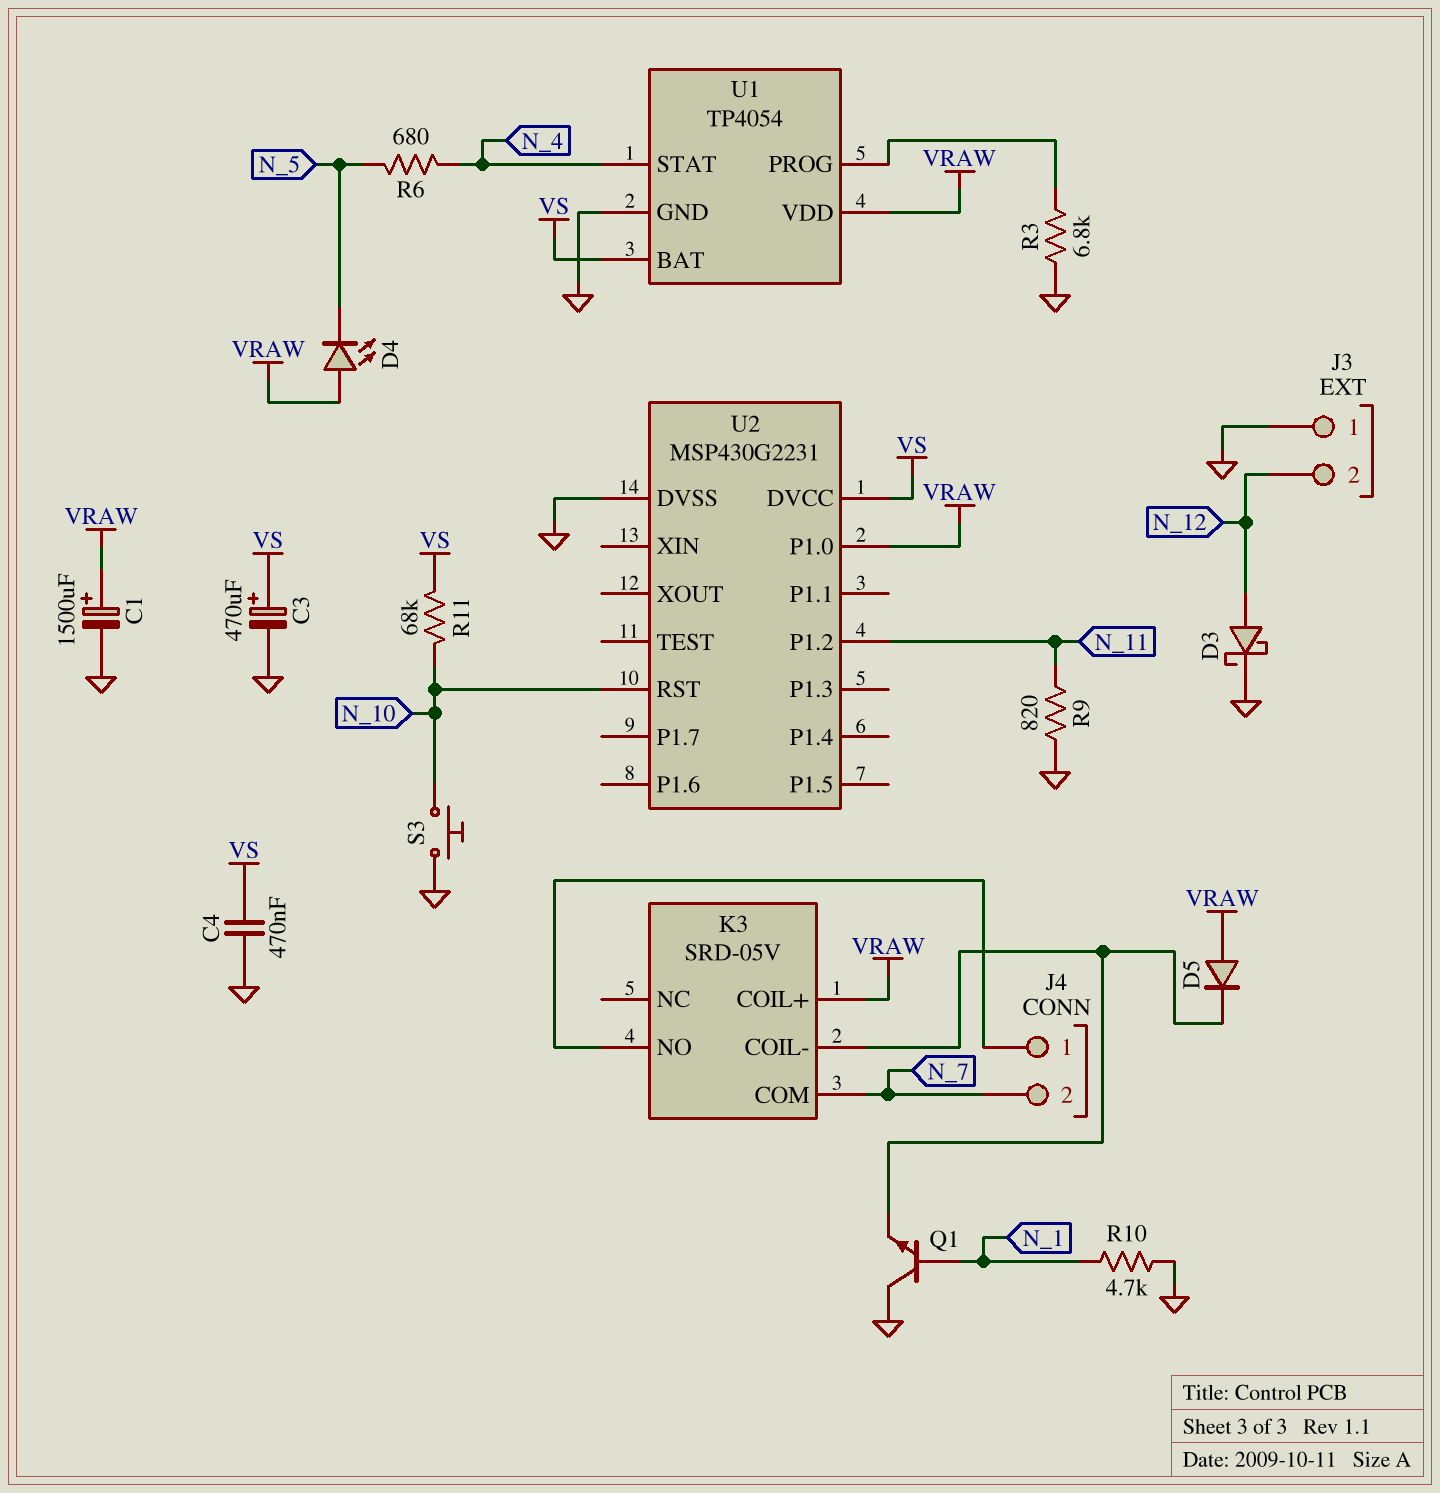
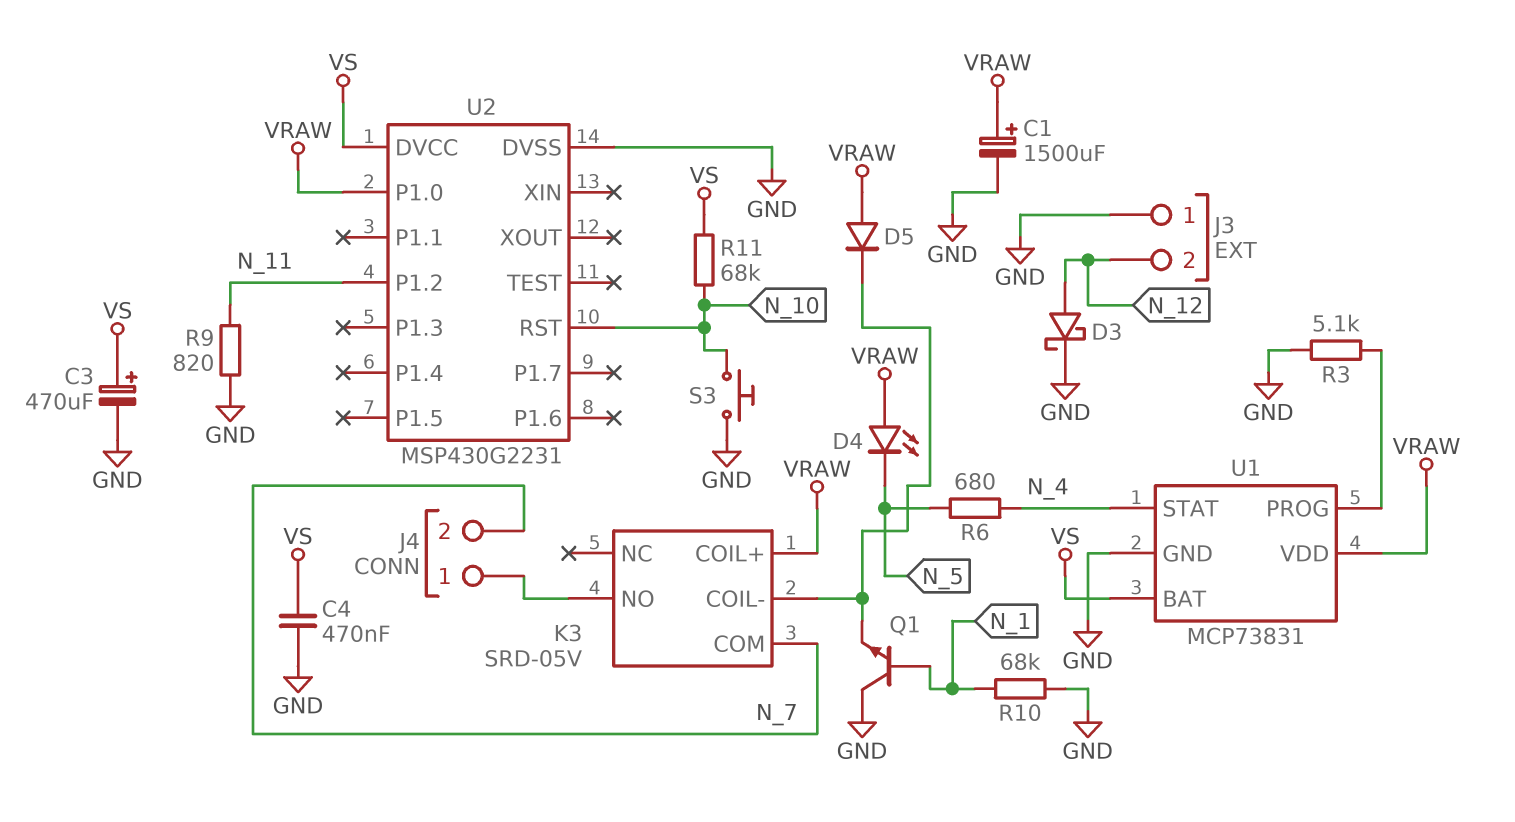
R3: 6.8k (GND, U1/PROG) -> 5.1k (GND, U1/PROG)
R10: 4.7k (GND, N_1) -> 68k (GND, N_1)
U1: TP4054 -> MCP73831

